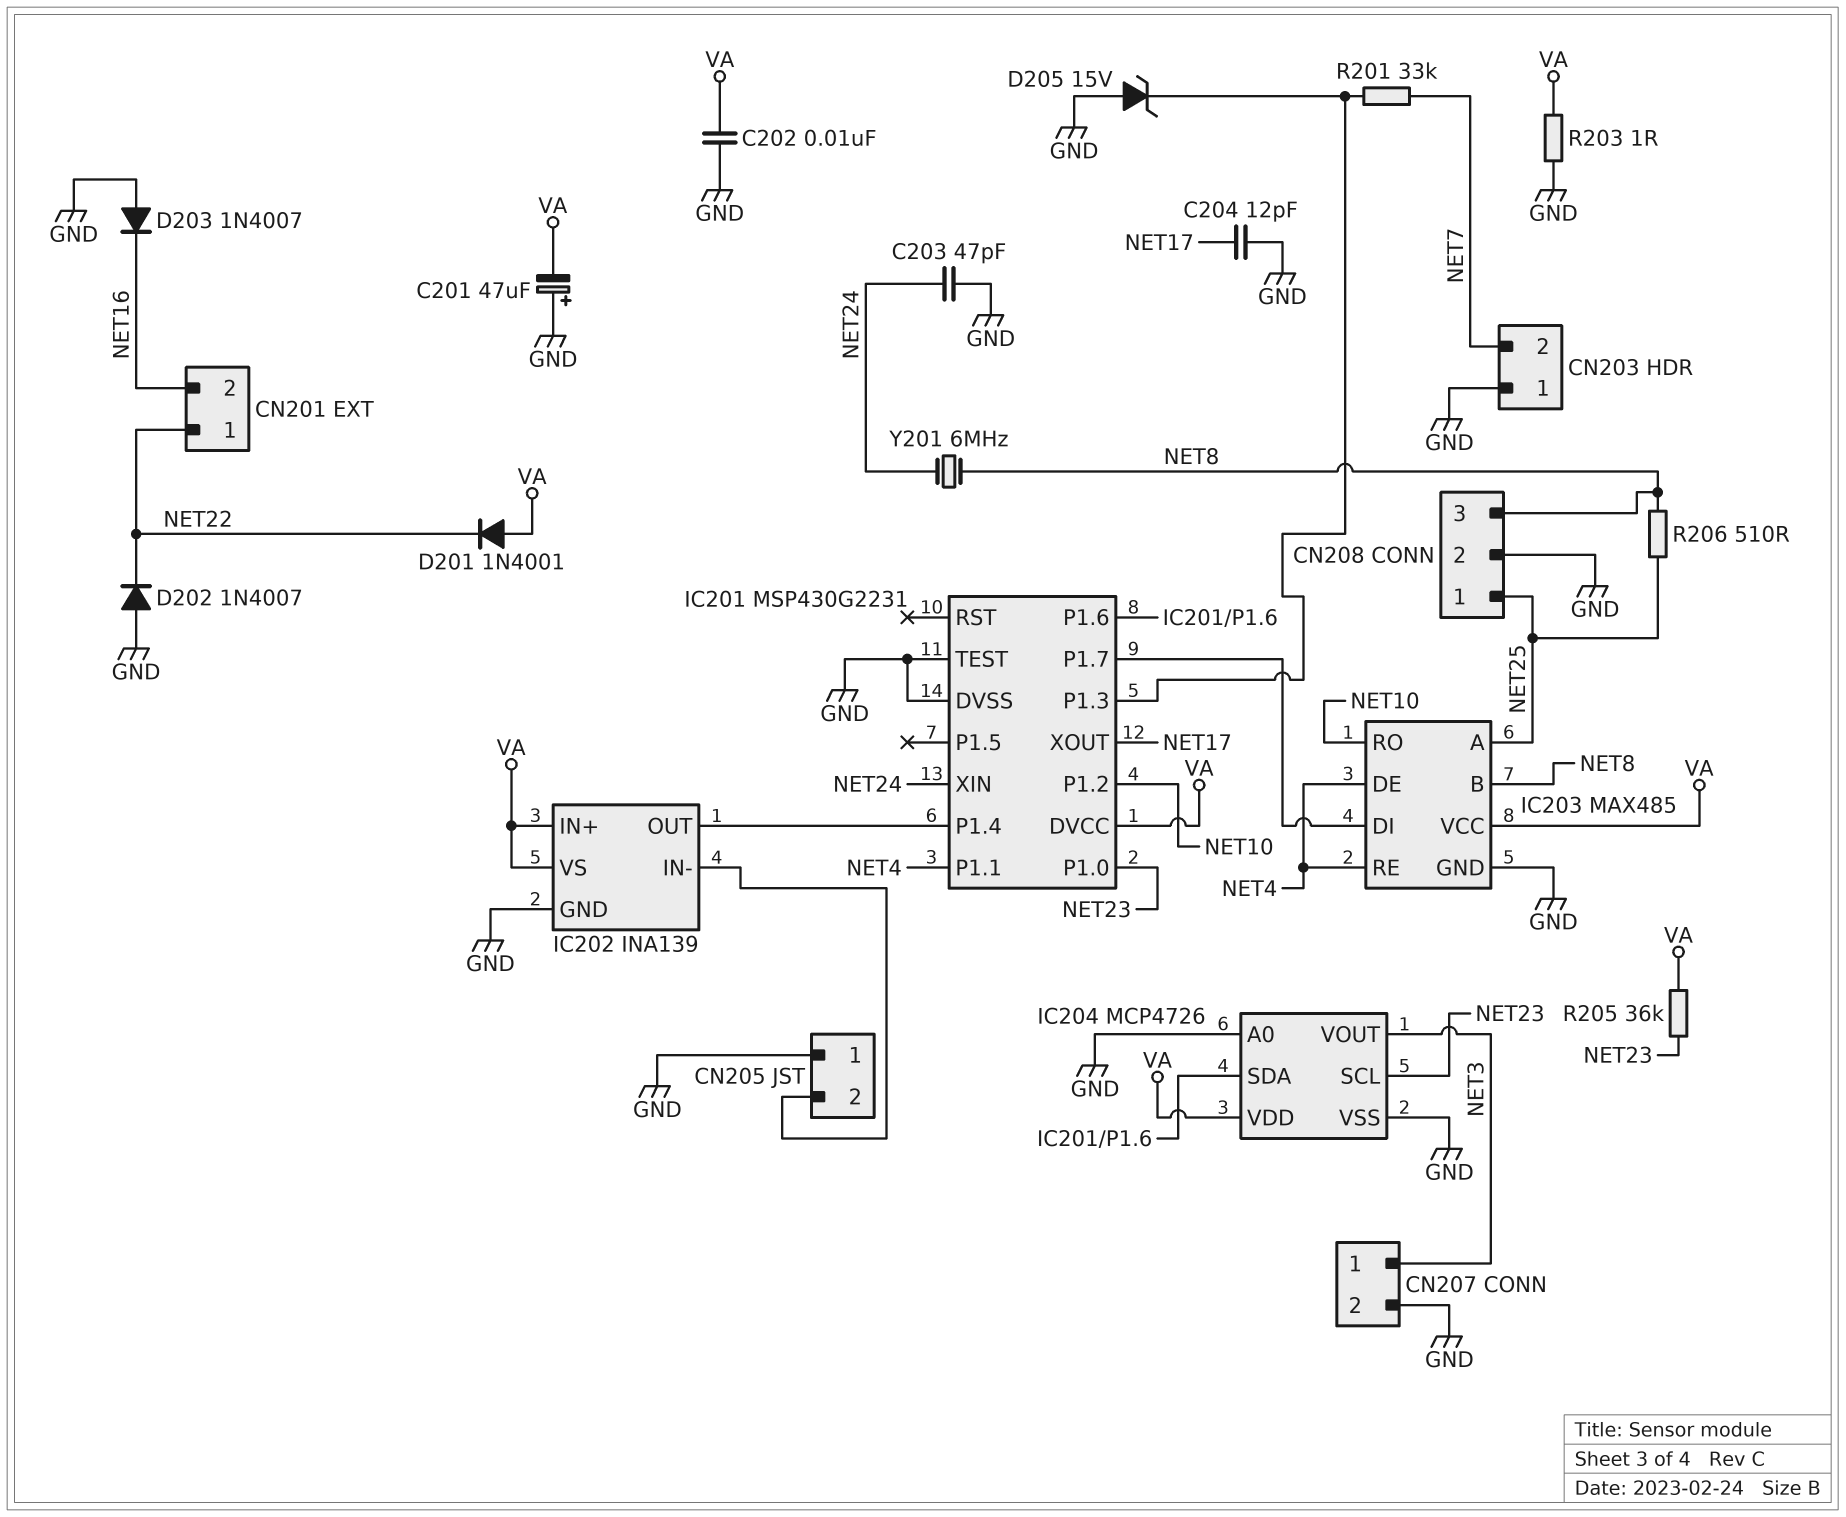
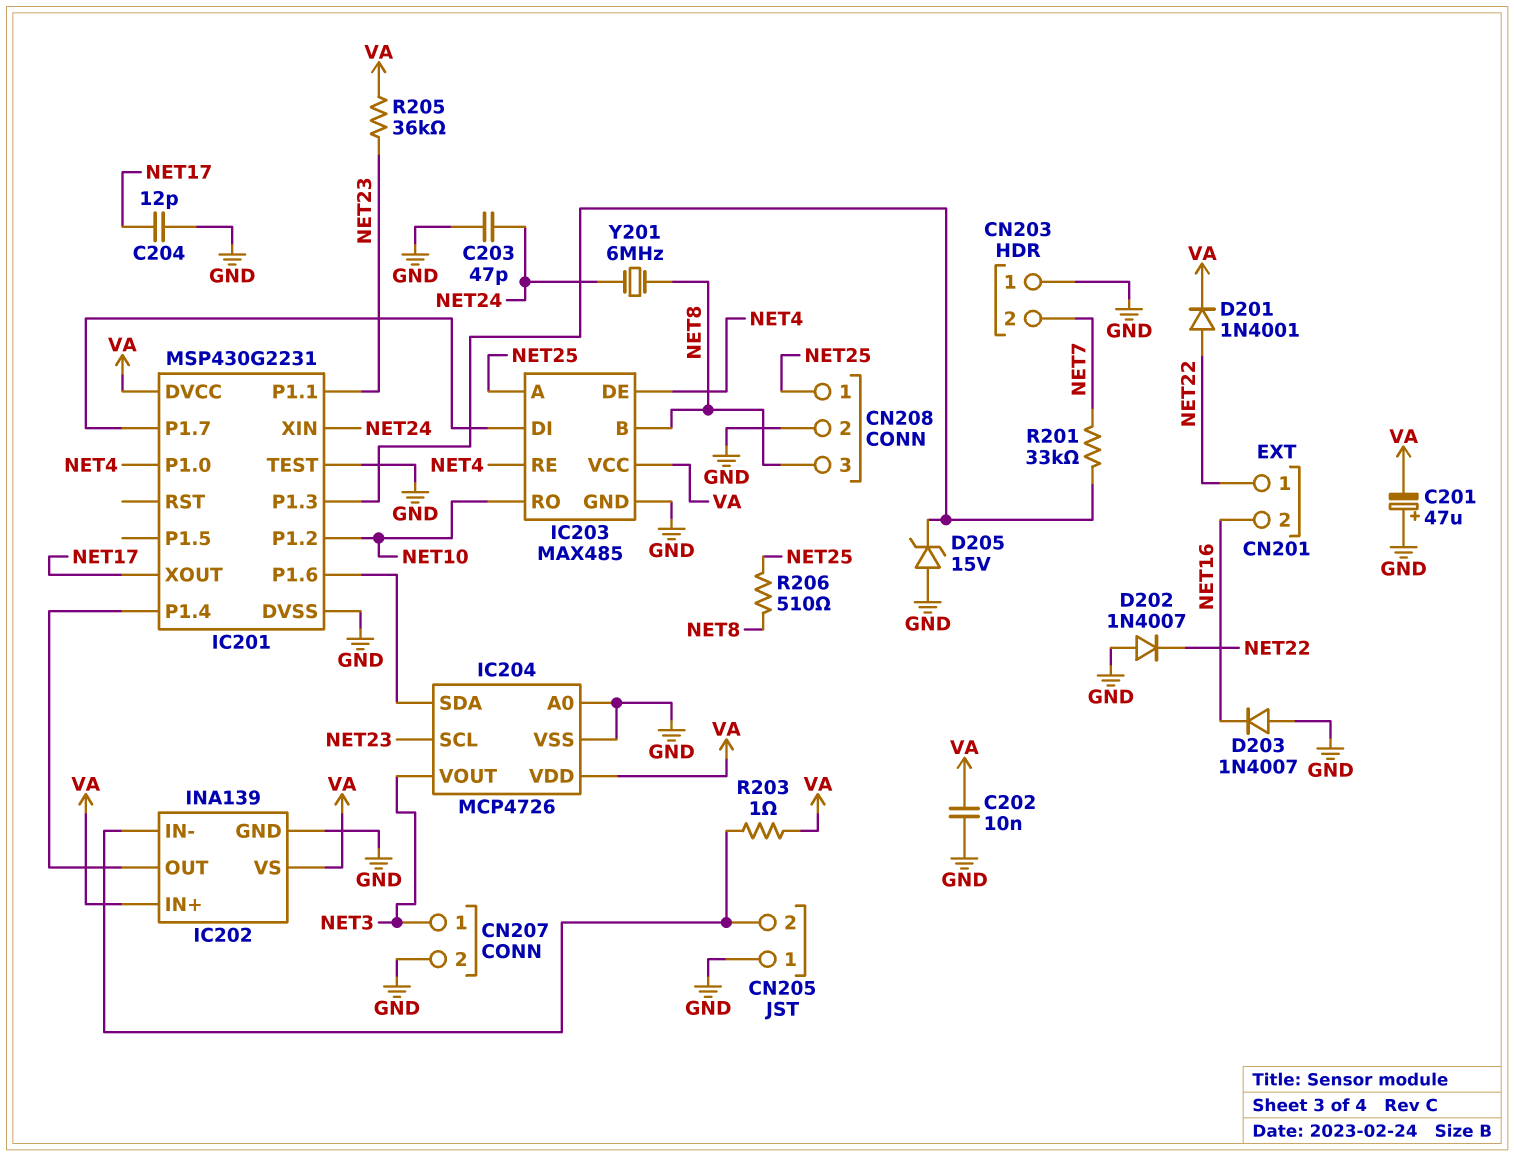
D201: diode 1N4001 (A VA, K NET22) -> diode 1N4001 (A NET22, K VA)
IC201 pin P1.0: NET23 -> NET4
IC201 pin P1.1: NET4 -> NET23
R203: 1 (GND, VA) -> 1 (CN205/2, VA)

